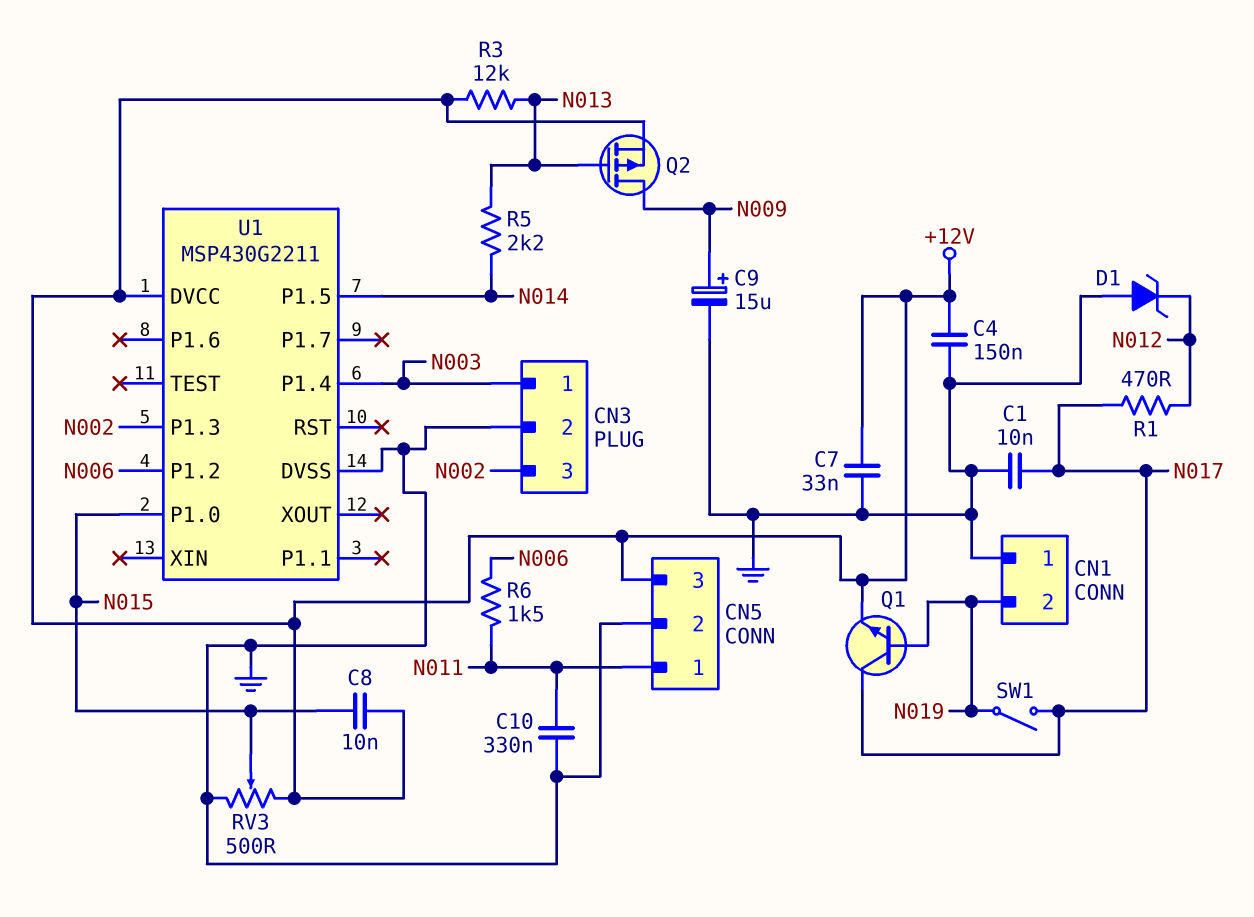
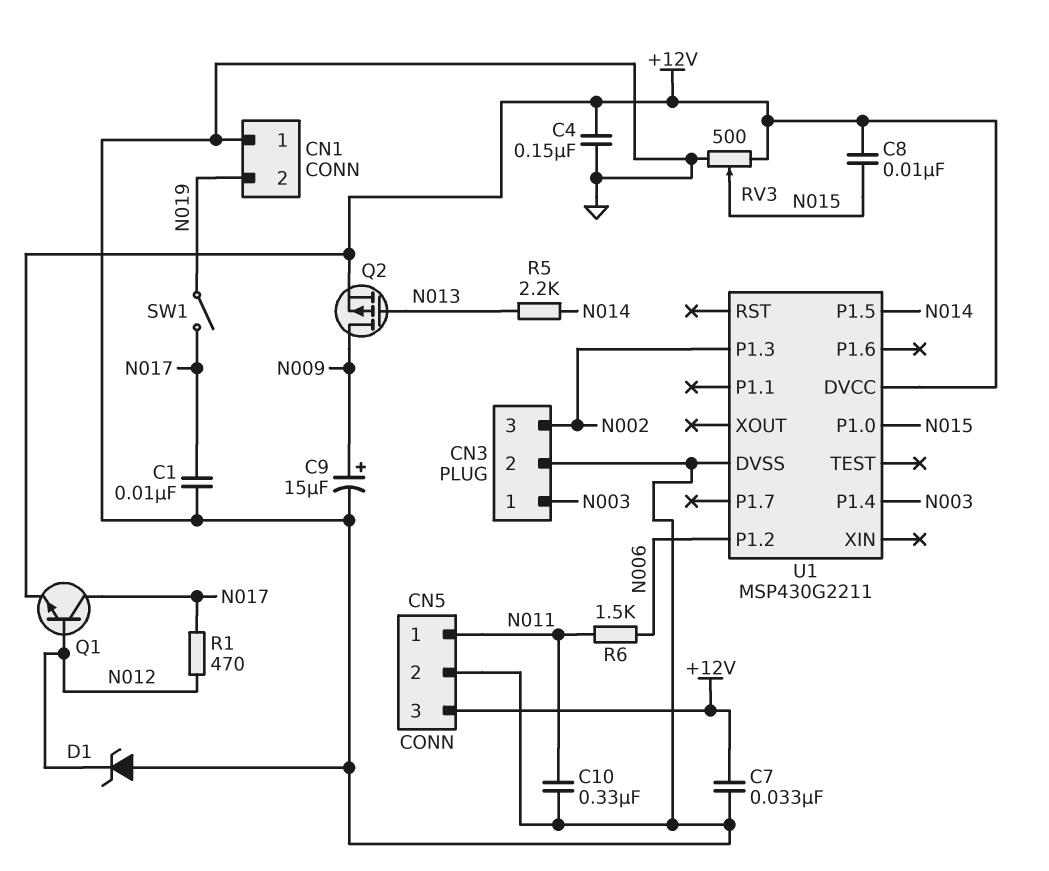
Q1: NPN (B N019, C N017, E +12V) -> NPN (B N012, C N017, E +12V)
R3: 12k (+12V, N013) -> none

